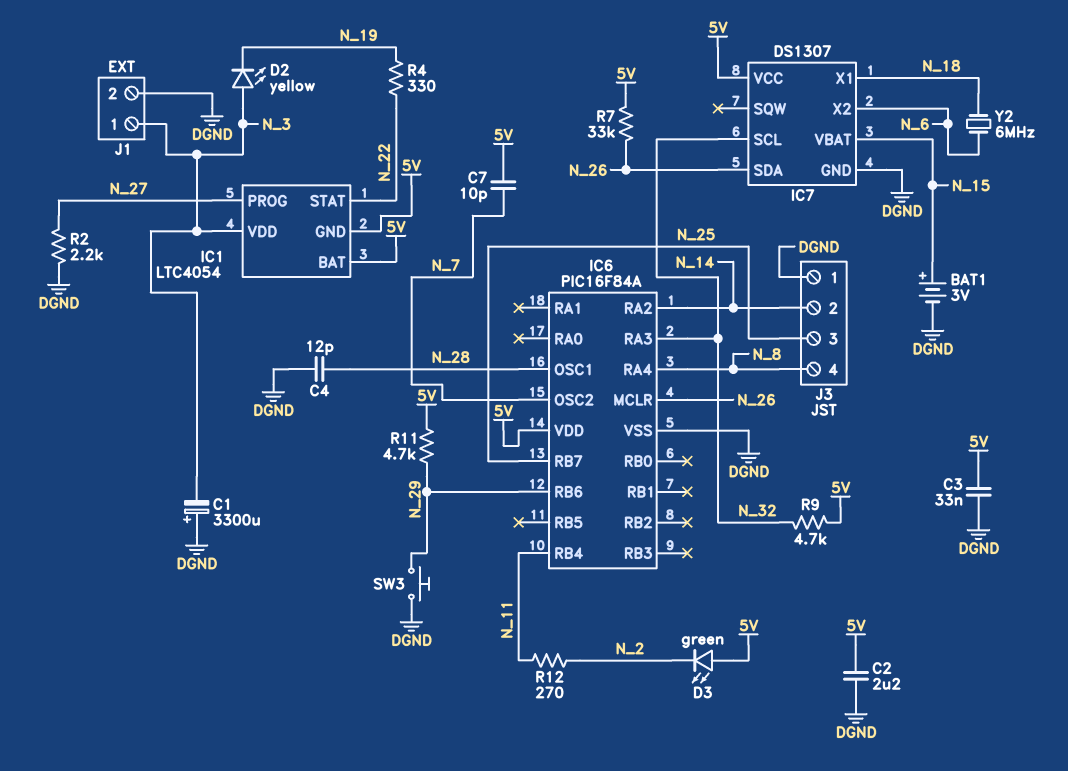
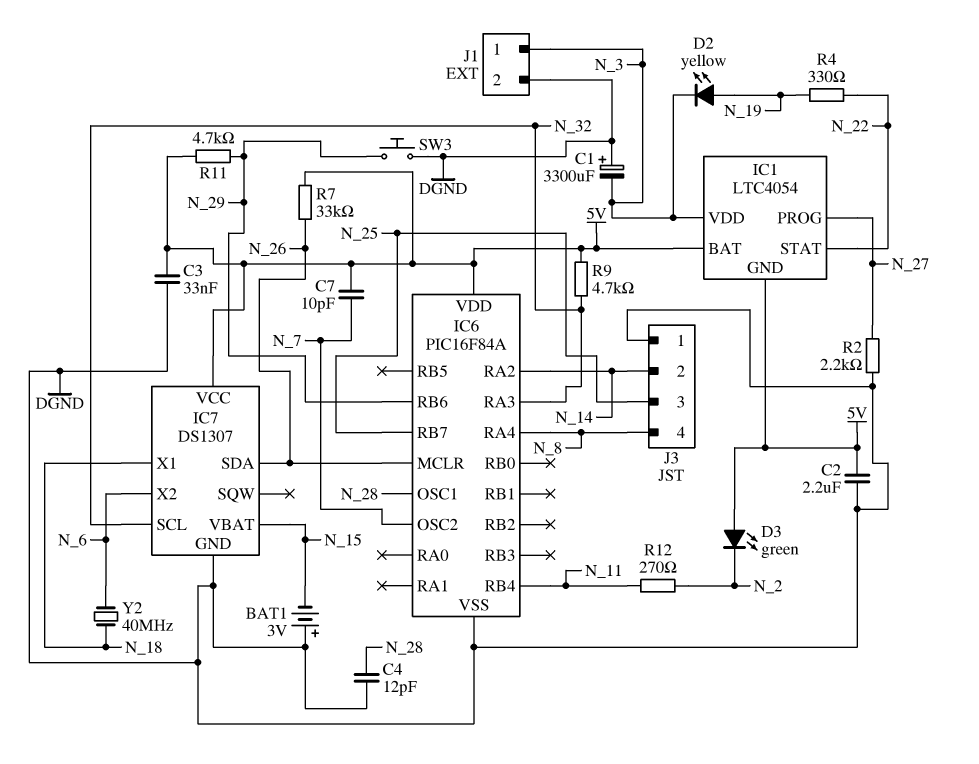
BAT1: 3V (plus N_15, minus DGND) -> 3V (plus DGND, minus N_15)
D2: LED yellow (A N_3, K N_19) -> LED yellow (A N_19, K N_3)
Y2: 6MHz (N_6, N_18) -> 40MHz (N_6, N_18)

